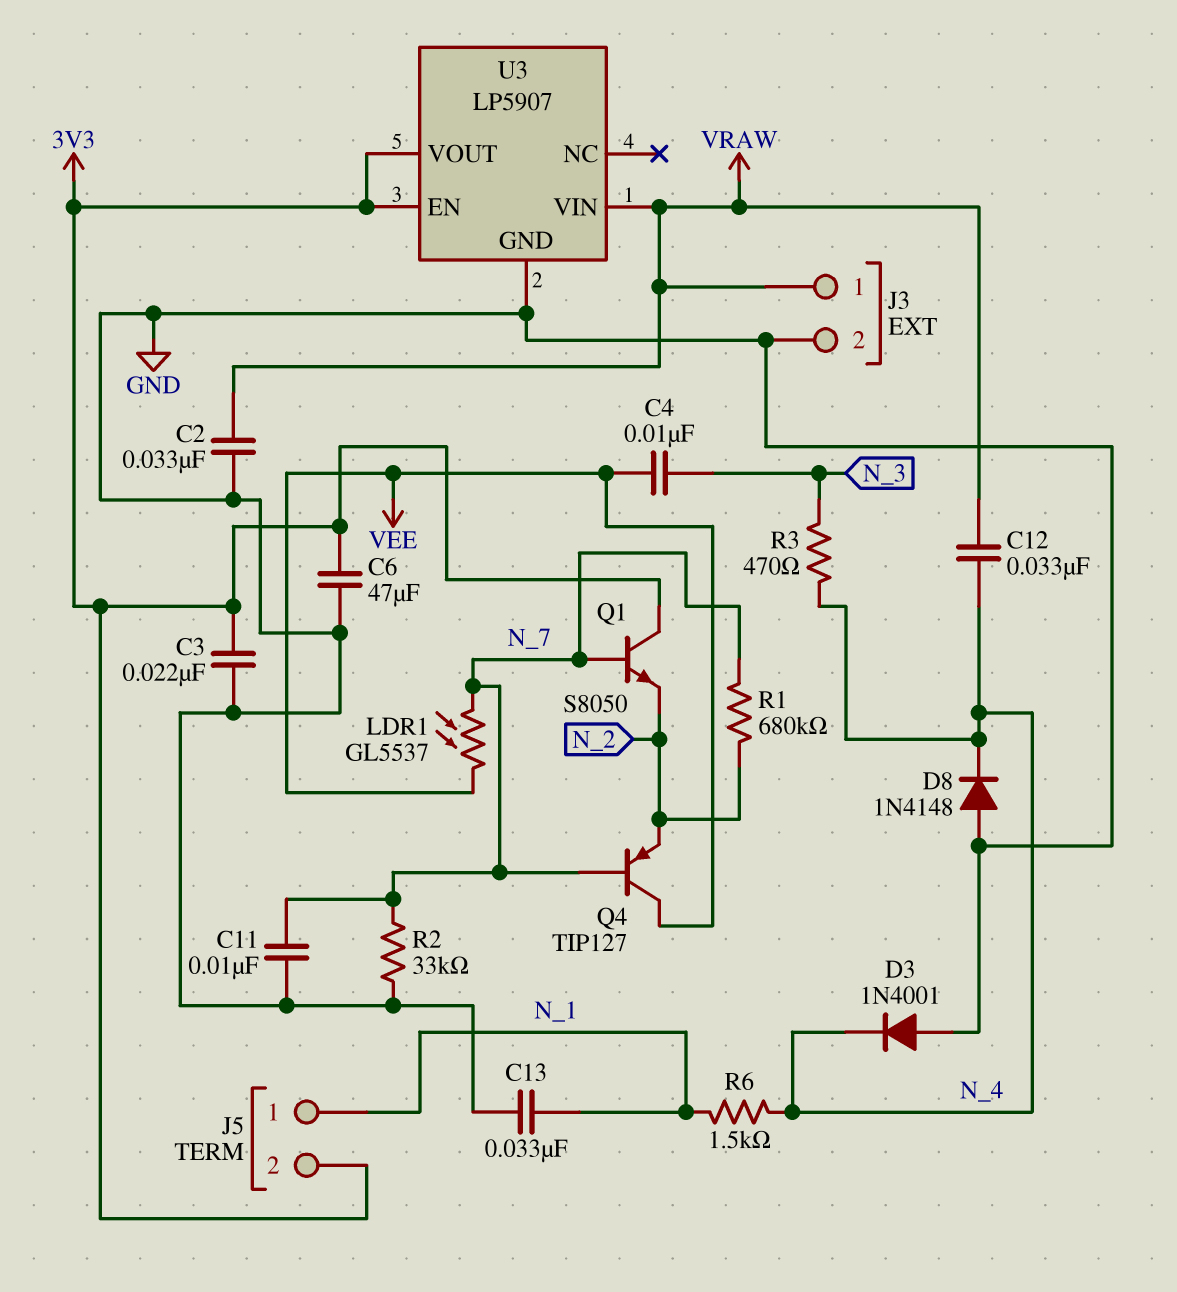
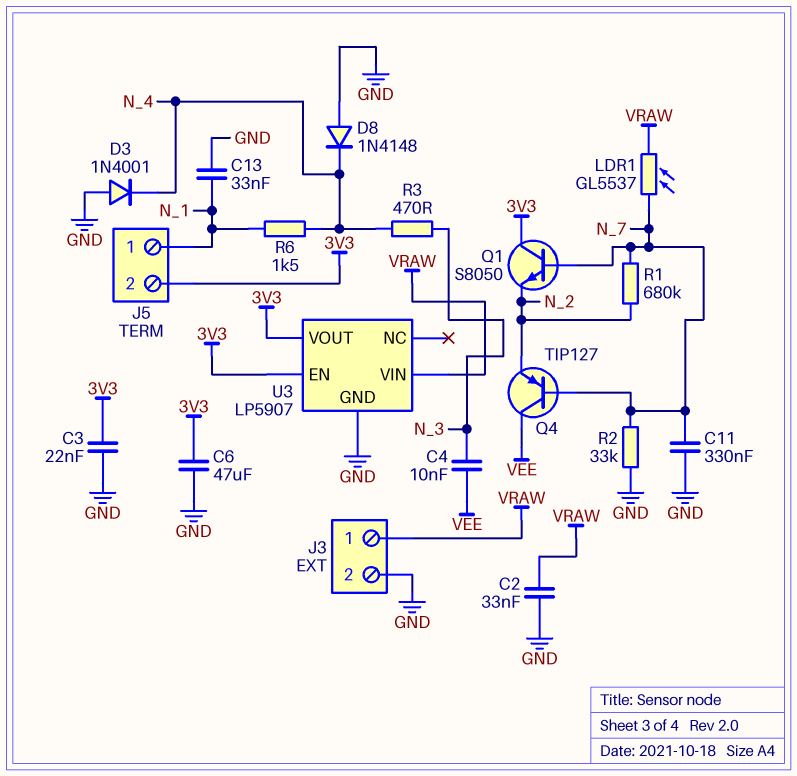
C11: 10nF (GND, N_7) -> 330nF (GND, N_7)
C12: 33nF (N_4, VRAW) -> none
LDR1: GL5537 (N_7, VEE) -> GL5537 (N_7, VRAW)

